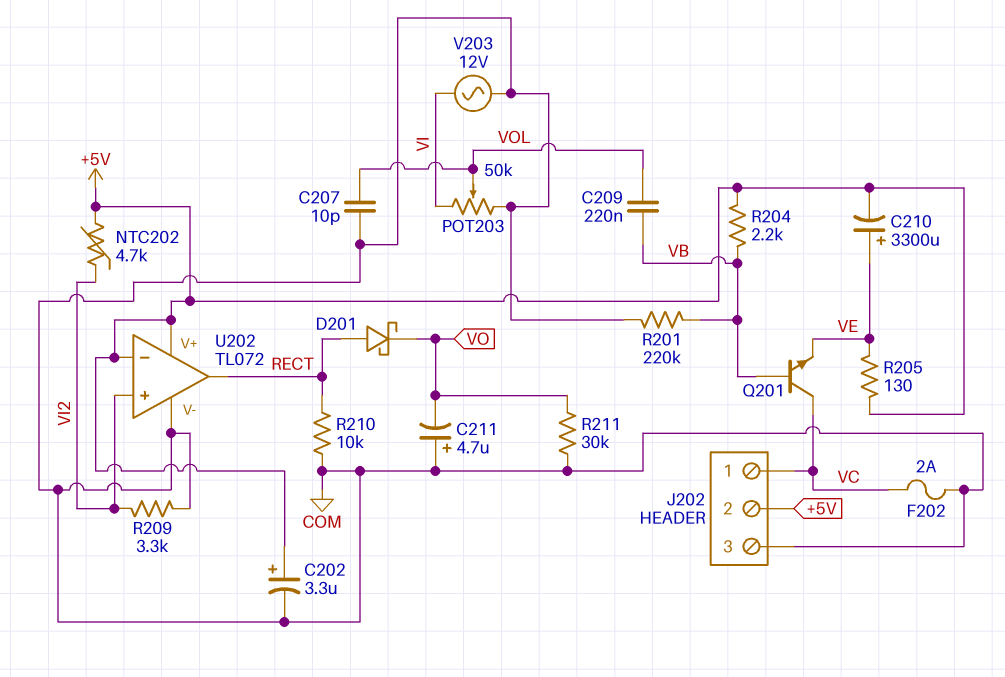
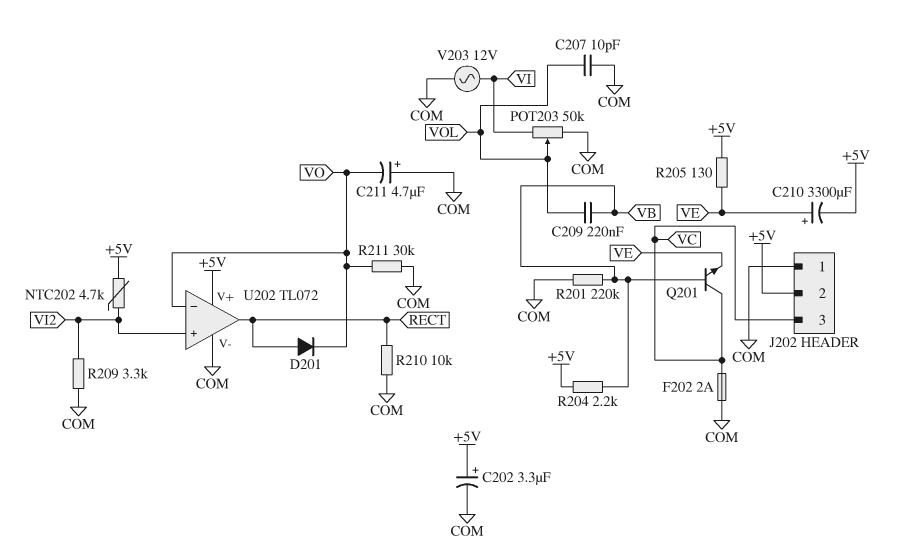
D201: schottky (A RECT, K VO) -> diode (A RECT, K VO)
J202 pin 1: VC -> COM
J202 pin 3: COM -> VC
U202 pin in-: +5V -> VO

